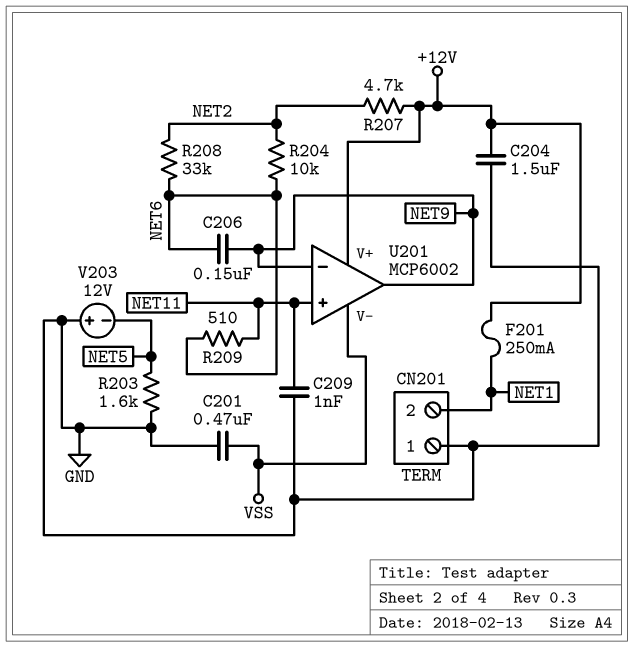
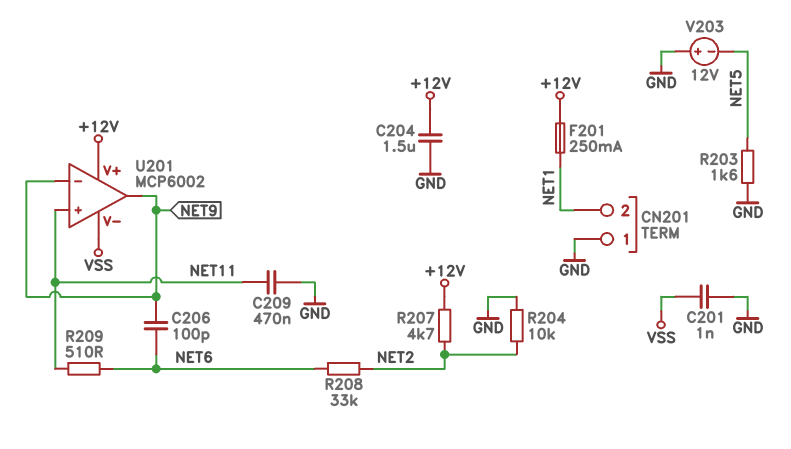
C201: 470nF (GND, VSS) -> 1nF (GND, VSS)
C206: 150nF (NET6, NET9) -> 100pF (NET6, NET9)
C209: 1nF (GND, NET11) -> 470nF (GND, NET11)
R204: 10k (NET2, NET6) -> 10k (GND, NET2)

